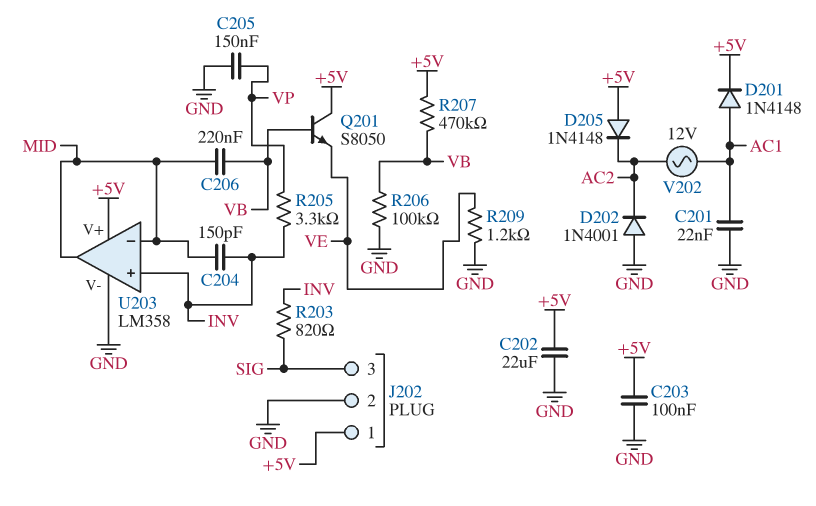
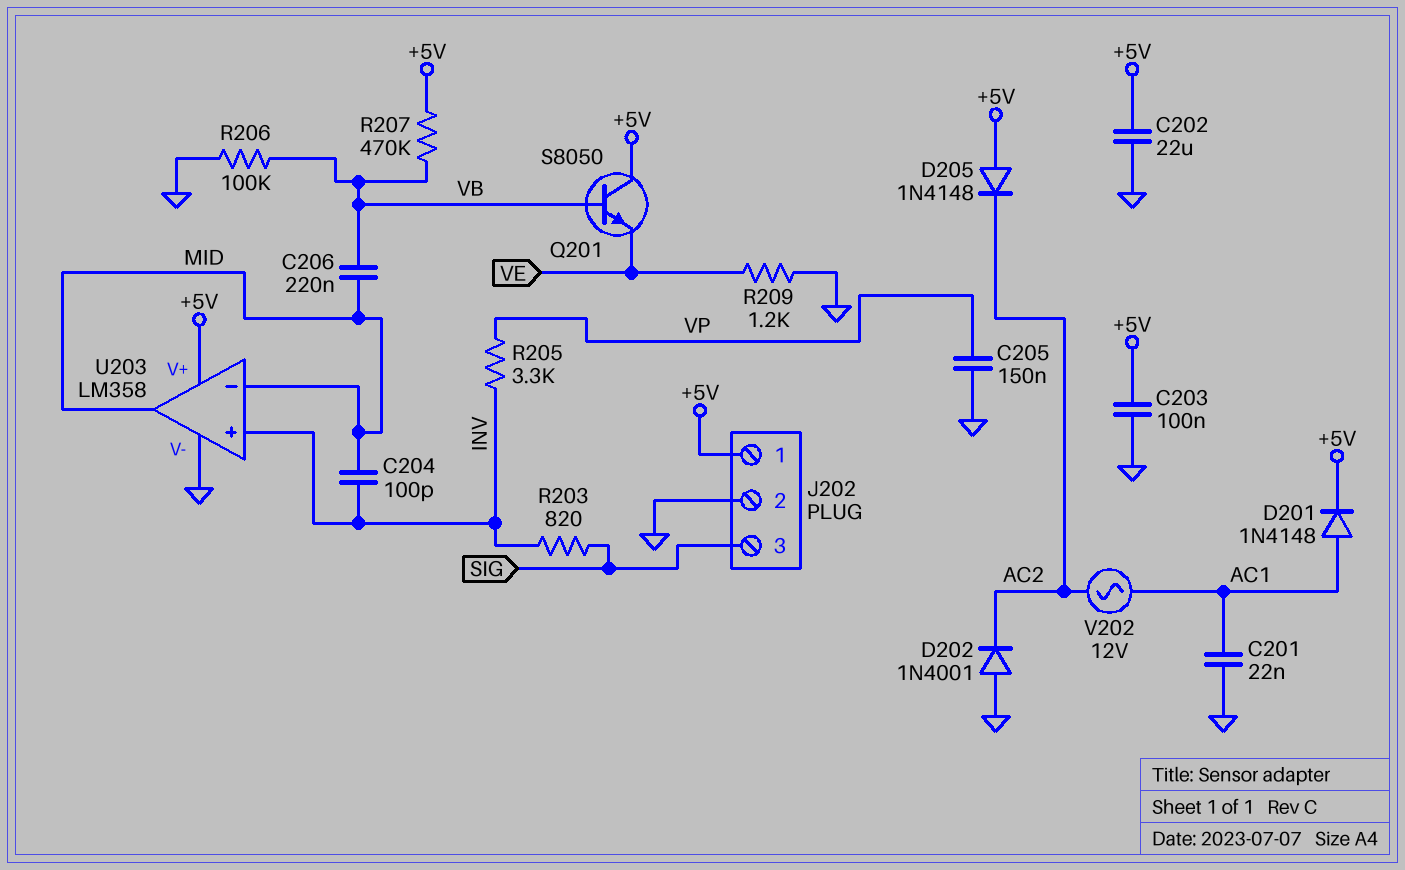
C204: 150pF (INV, MID) -> 100pF (INV, MID)

